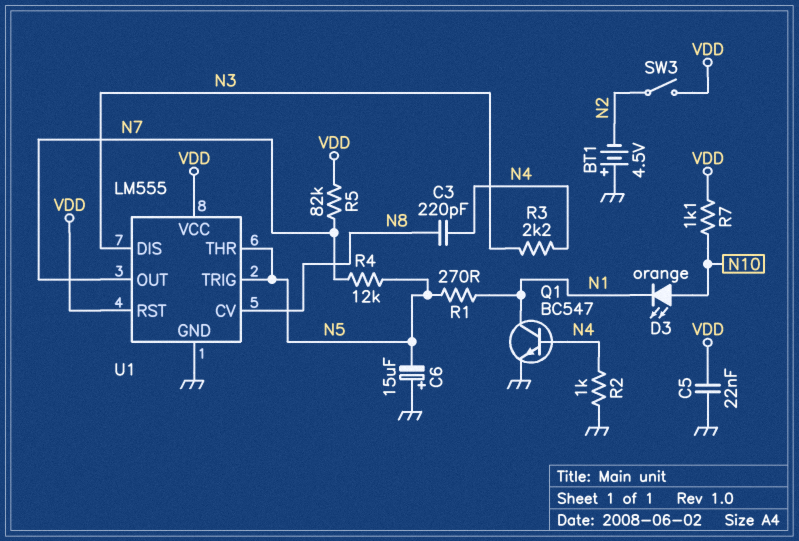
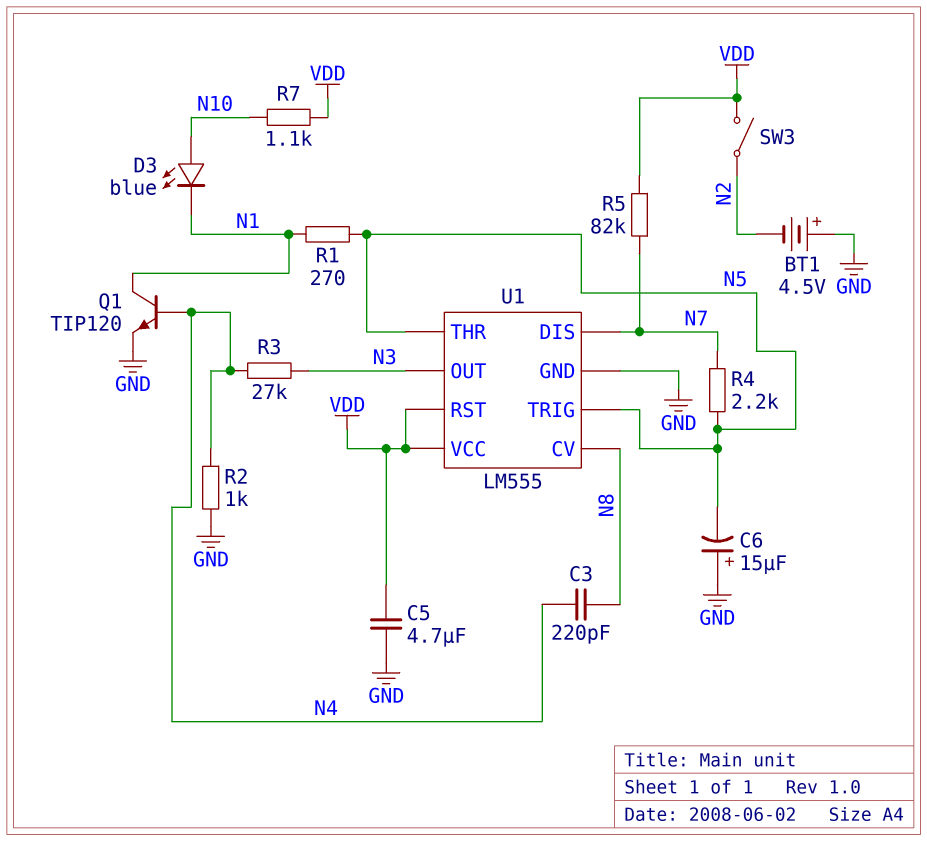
C5: 22nF (GND, VDD) -> 4.7uF (GND, VDD)
D3: LED orange (A N10, K N1) -> LED blue (A N10, K N1)
Q1: NPN BC547 (B N4, C N1, E GND) -> NPN TIP120 (B N4, C N1, E GND)
R3: 2.2k (N3, N4) -> 27k (N3, N4)
R4: 12k (N5, N7) -> 2.2k (N5, N7)
U1 pin DIS: N3 -> N7
U1 pin OUT: N7 -> N3

